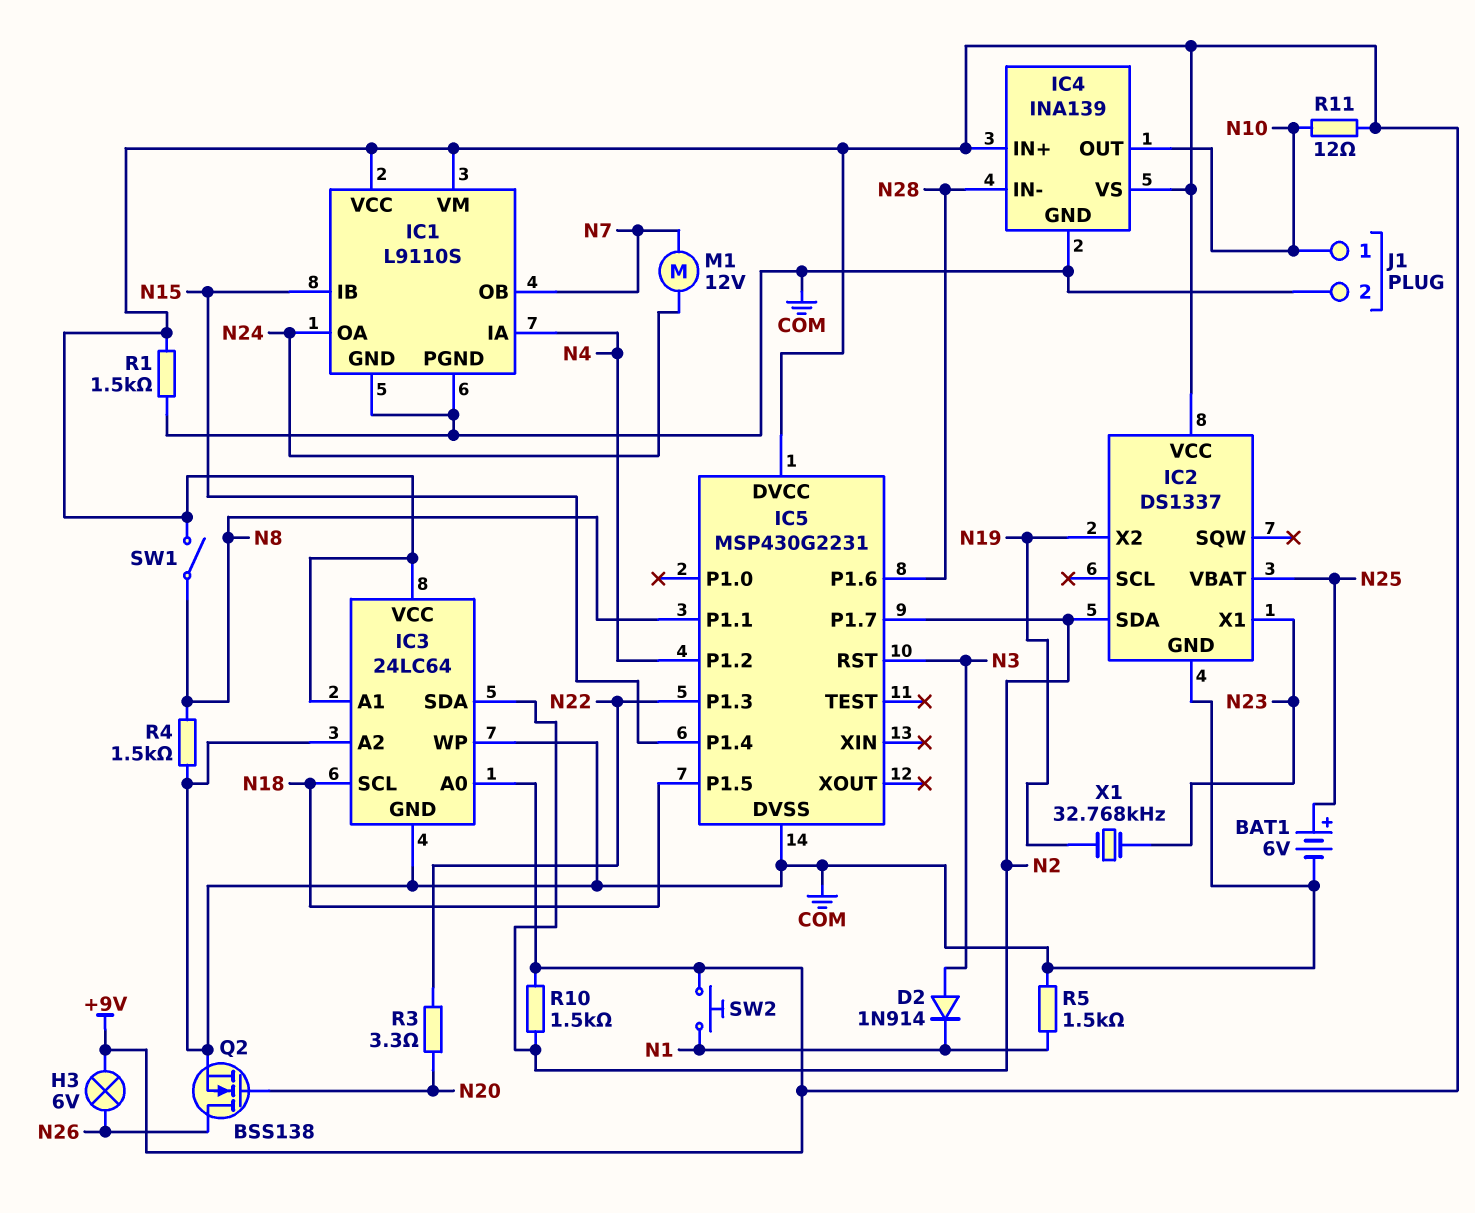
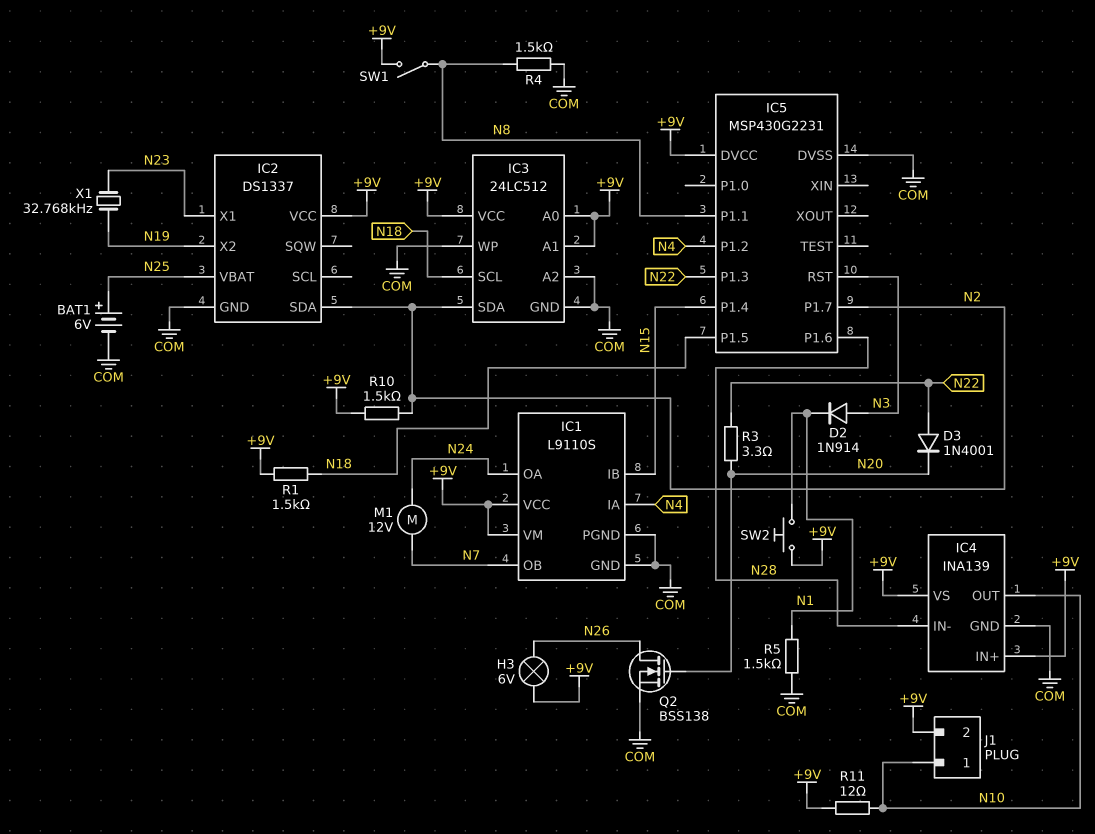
D3: none -> diode 1N4001 (A N22, K N20)
IC3: 24LC64 -> 24LC512
J1 pin 2: COM -> +9V
R1: 1.5k (+9V, COM) -> 1.5k (+9V, N18)

